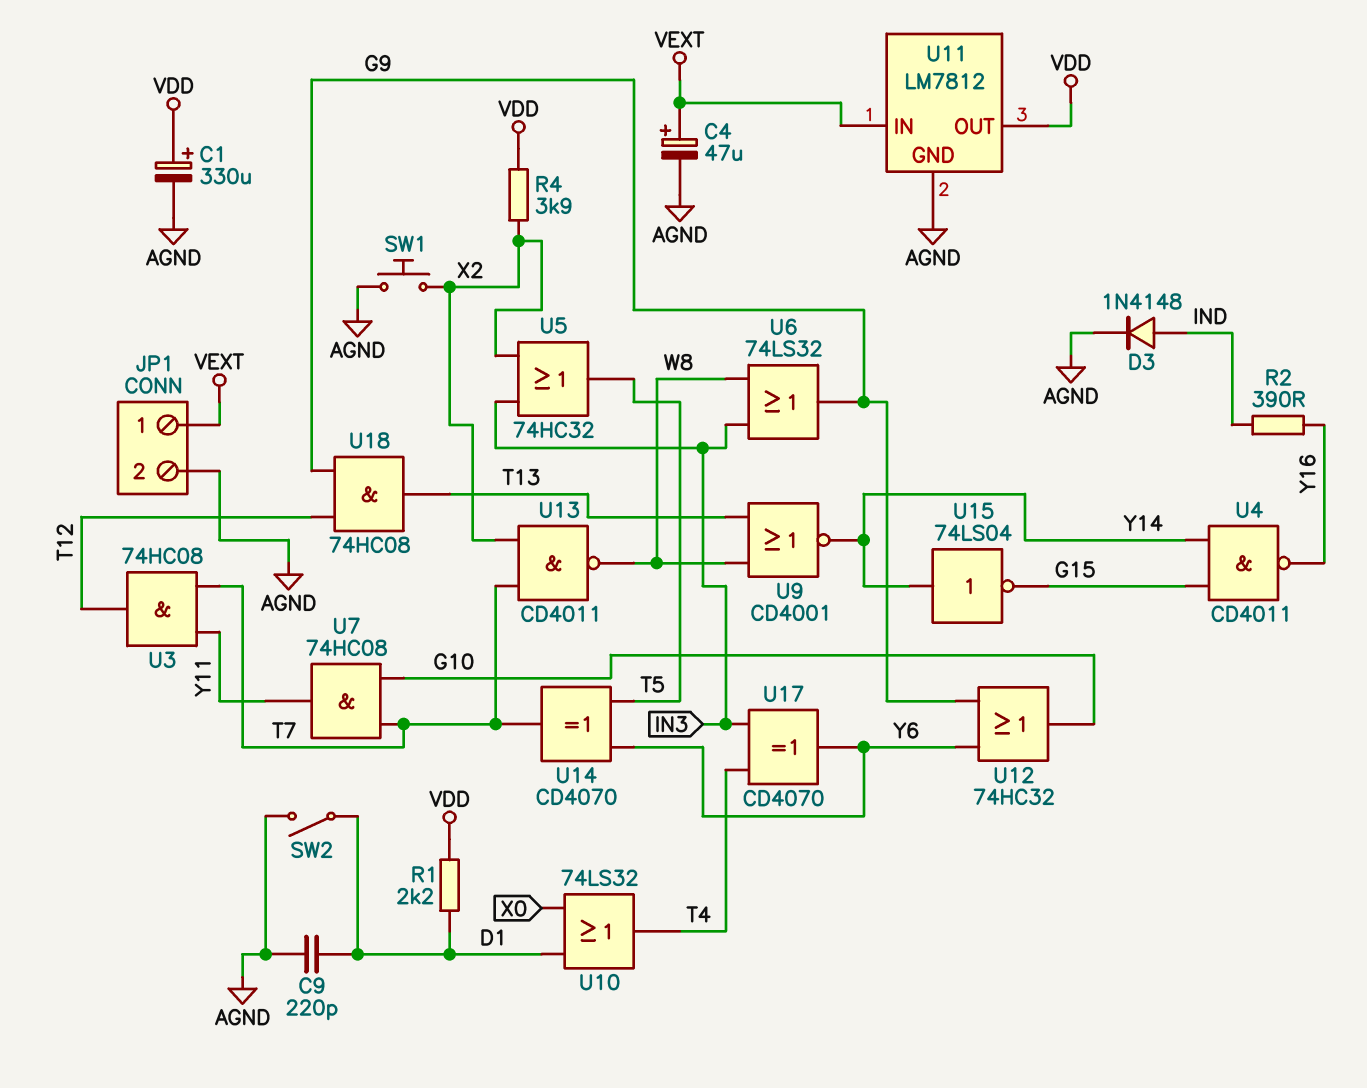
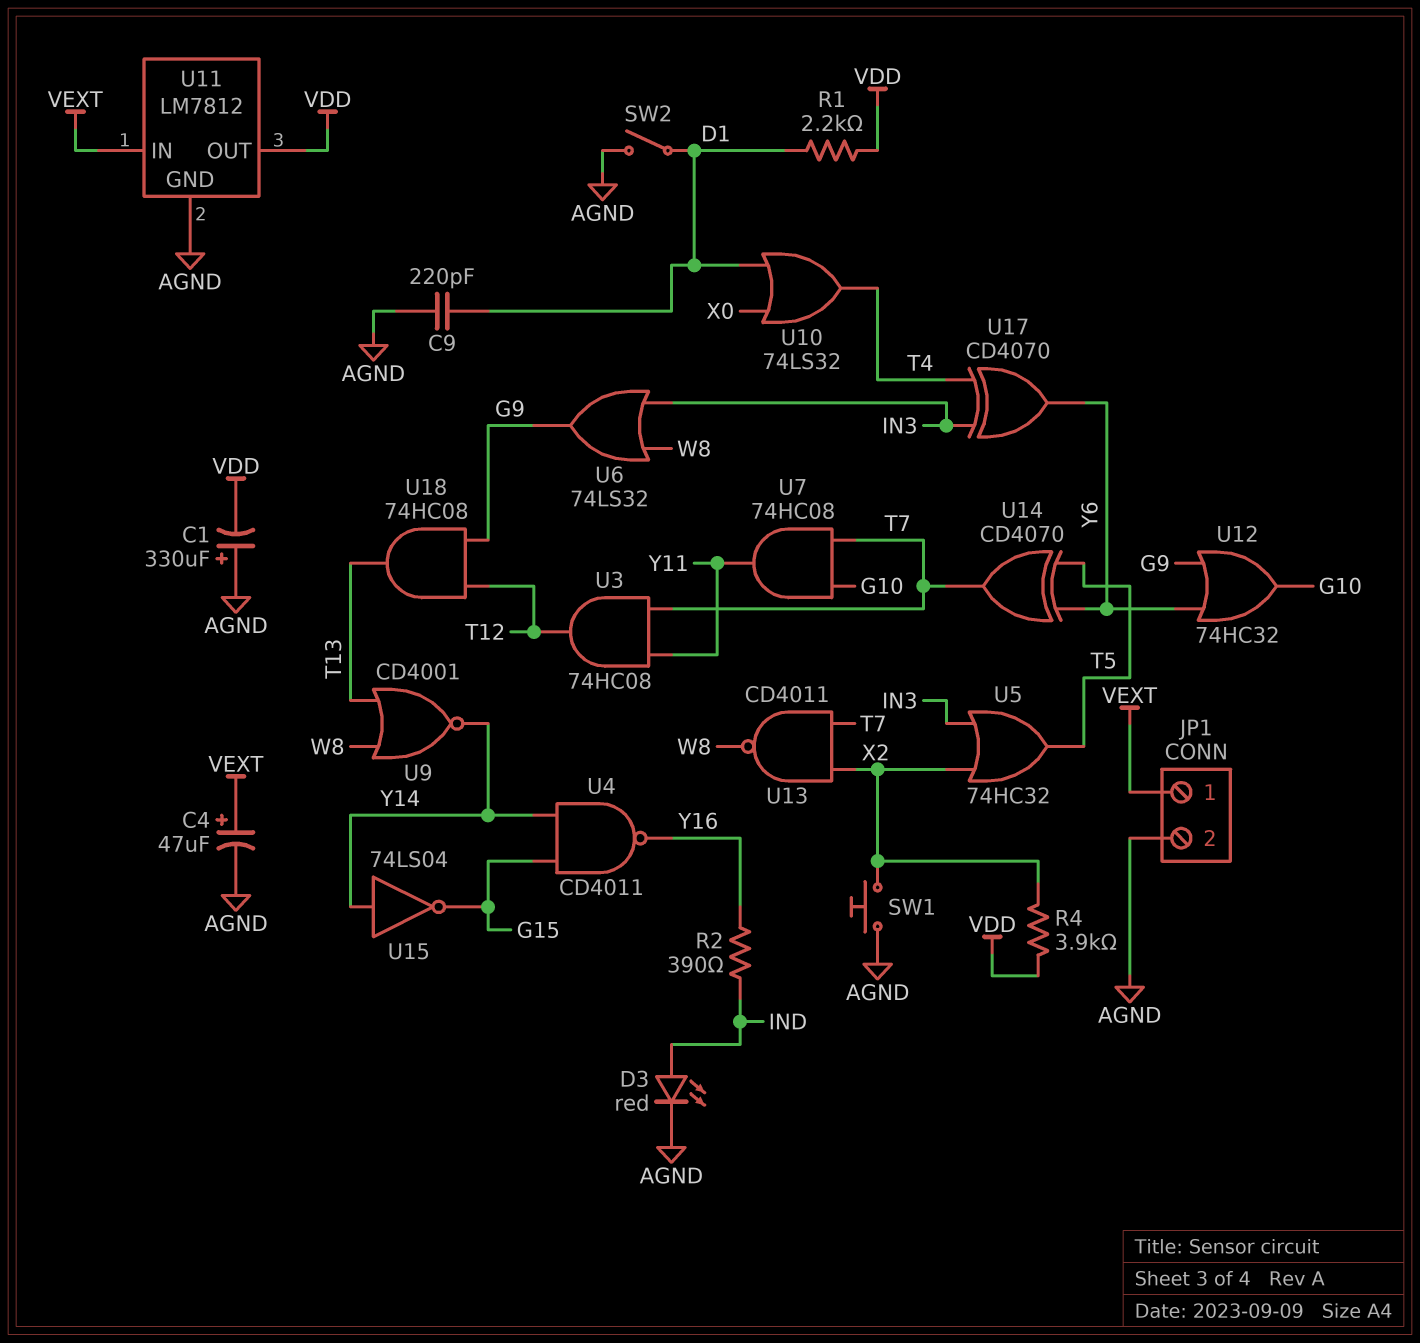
C1: 330uF (plus VDD, minus AGND) -> 330uF (plus AGND, minus VDD)
D3: diode 1N4148 (A IND, K AGND) -> LED red (A IND, K AGND)

